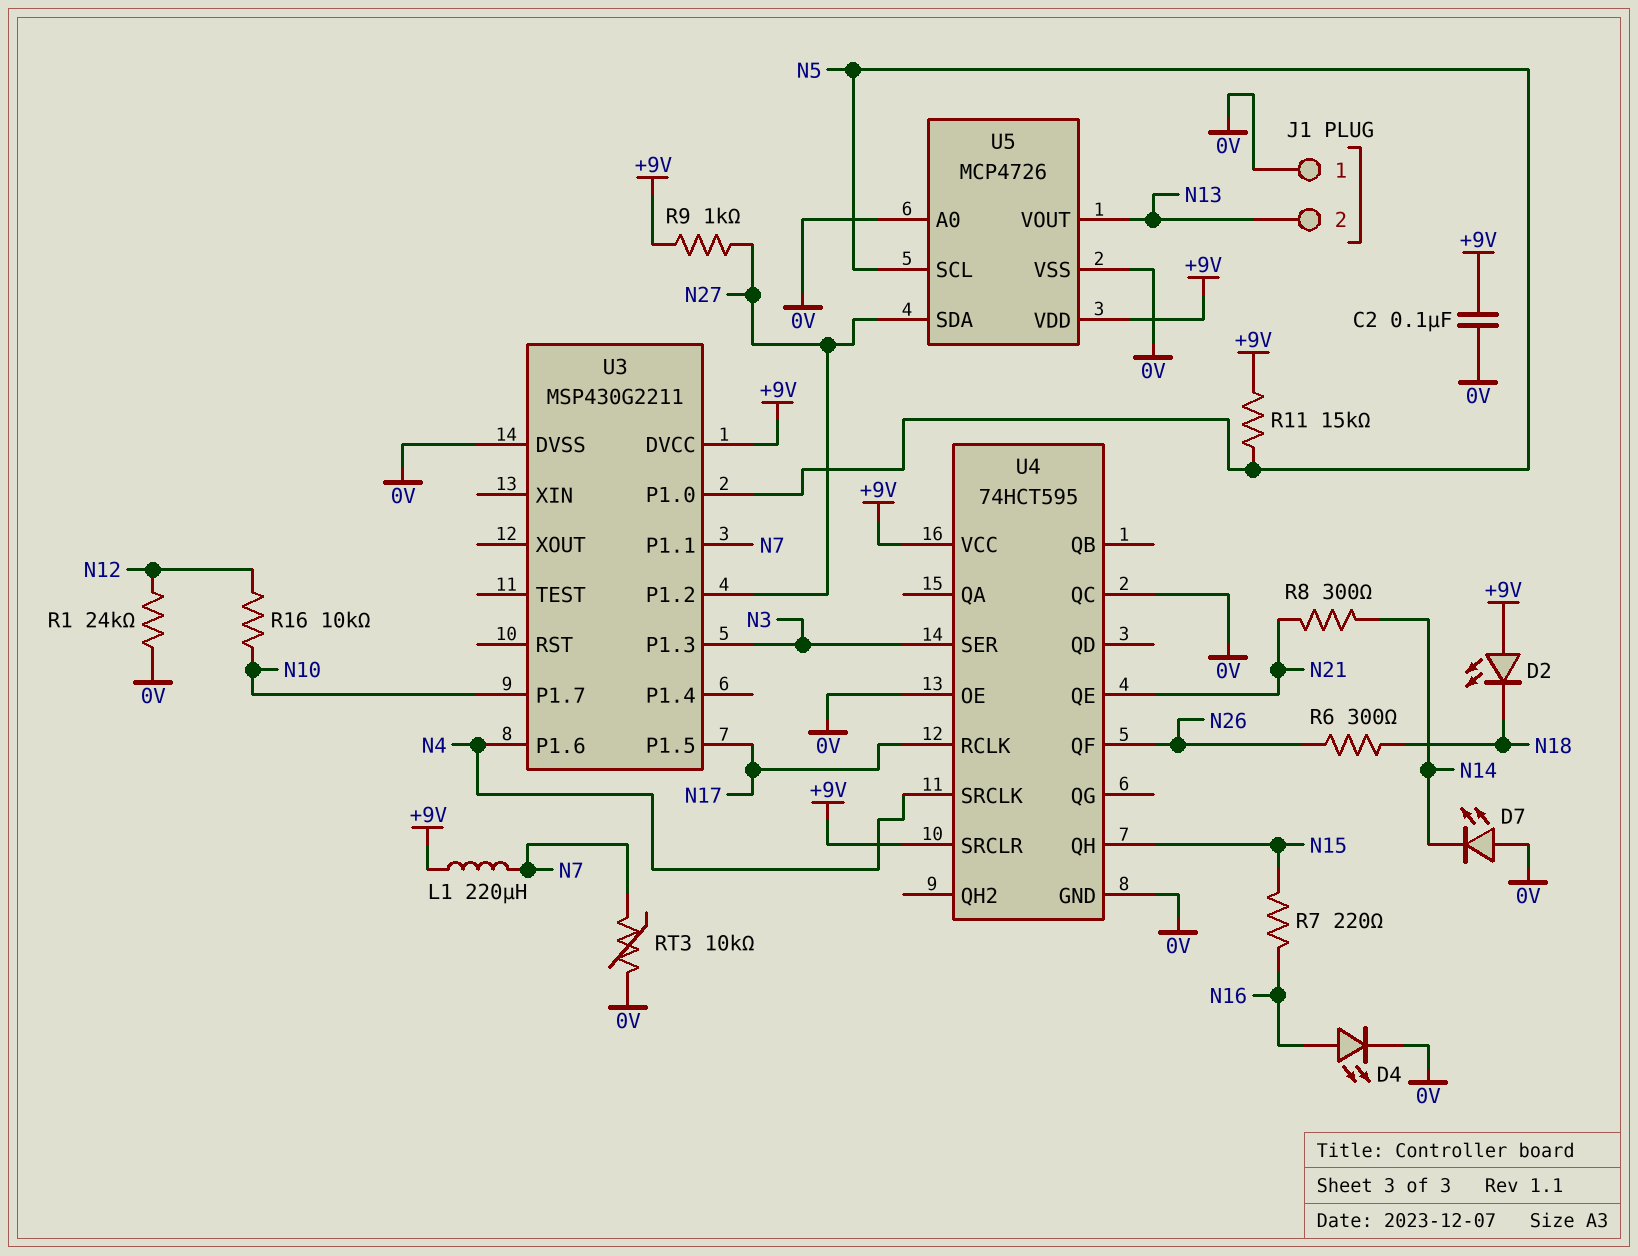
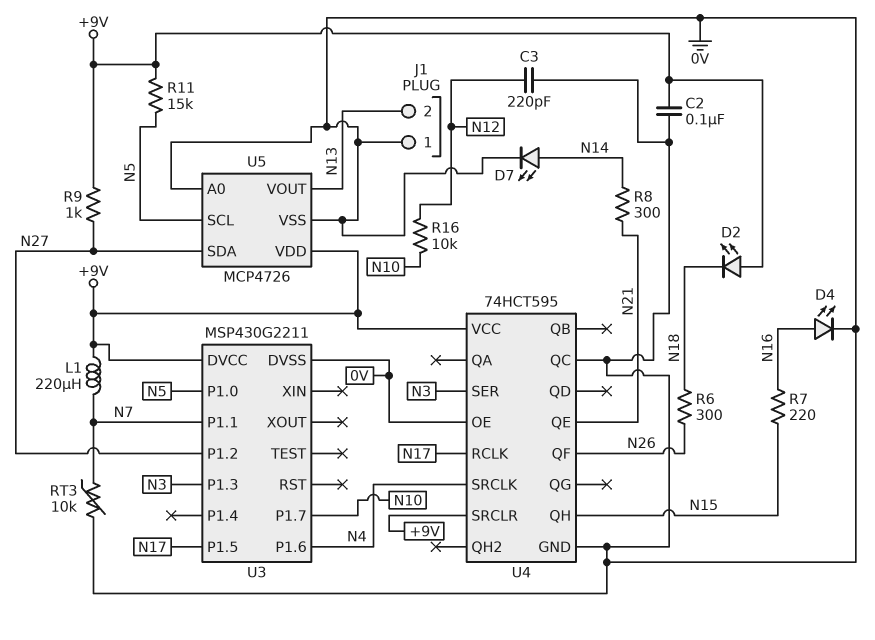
C3: none -> 220pF (0V, N12)
D7: LED (A 0V, K N14) -> LED (A N14, K 0V)
R1: 24k (0V, N12) -> none

